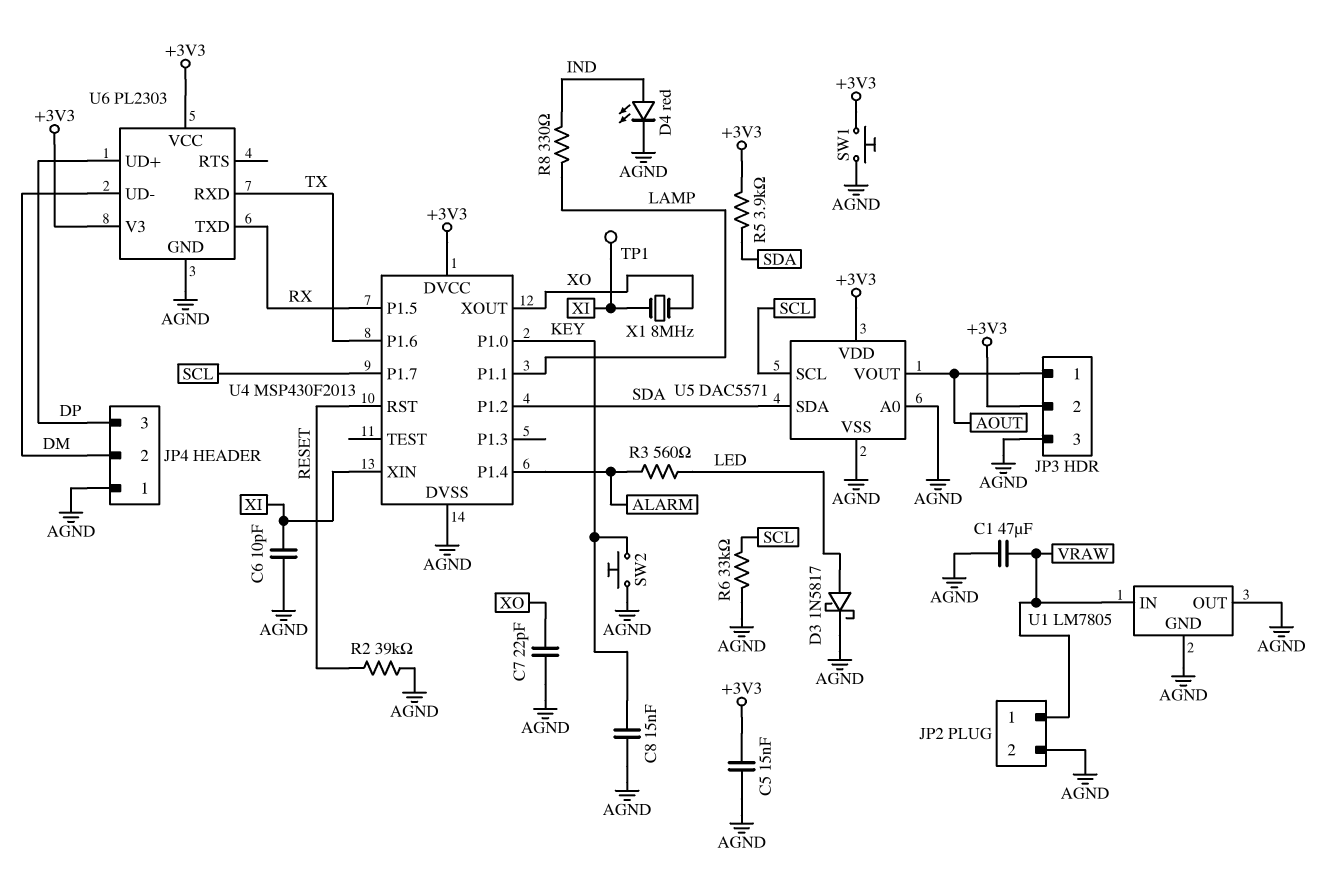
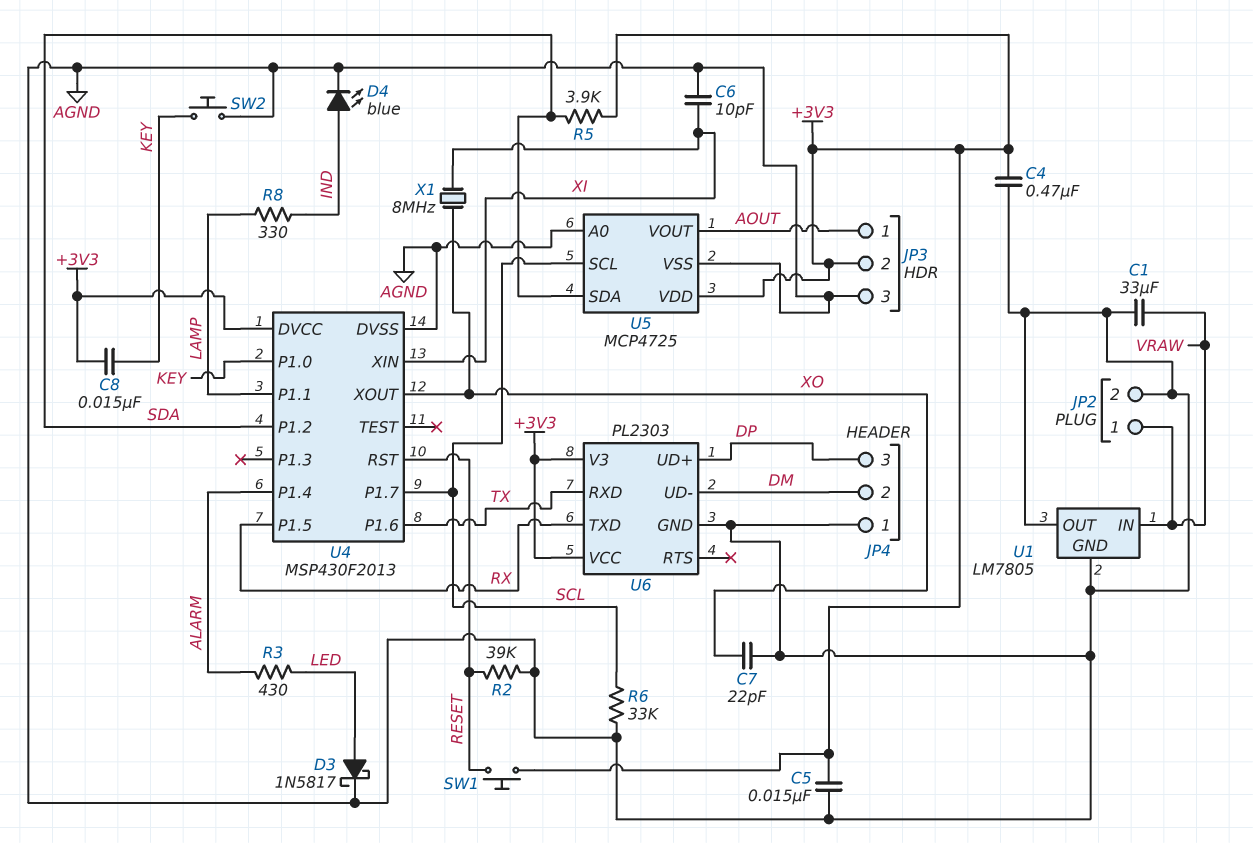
C1: 47uF (AGND, VRAW) -> 33uF (AGND, VRAW)
C4: none -> 470nF (+3V3, AGND)
C8: 15nF (AGND, KEY) -> 15nF (+3V3, KEY)
D4: LED red (A IND, K AGND) -> LED blue (A IND, K AGND)
R3: 560 (ALARM, LED) -> 430 (ALARM, LED)
SW1: button (+3V3, AGND) -> button (+3V3, RESET)
TP1: test point (XI) -> none
U5: DAC5571 -> MCP4725

